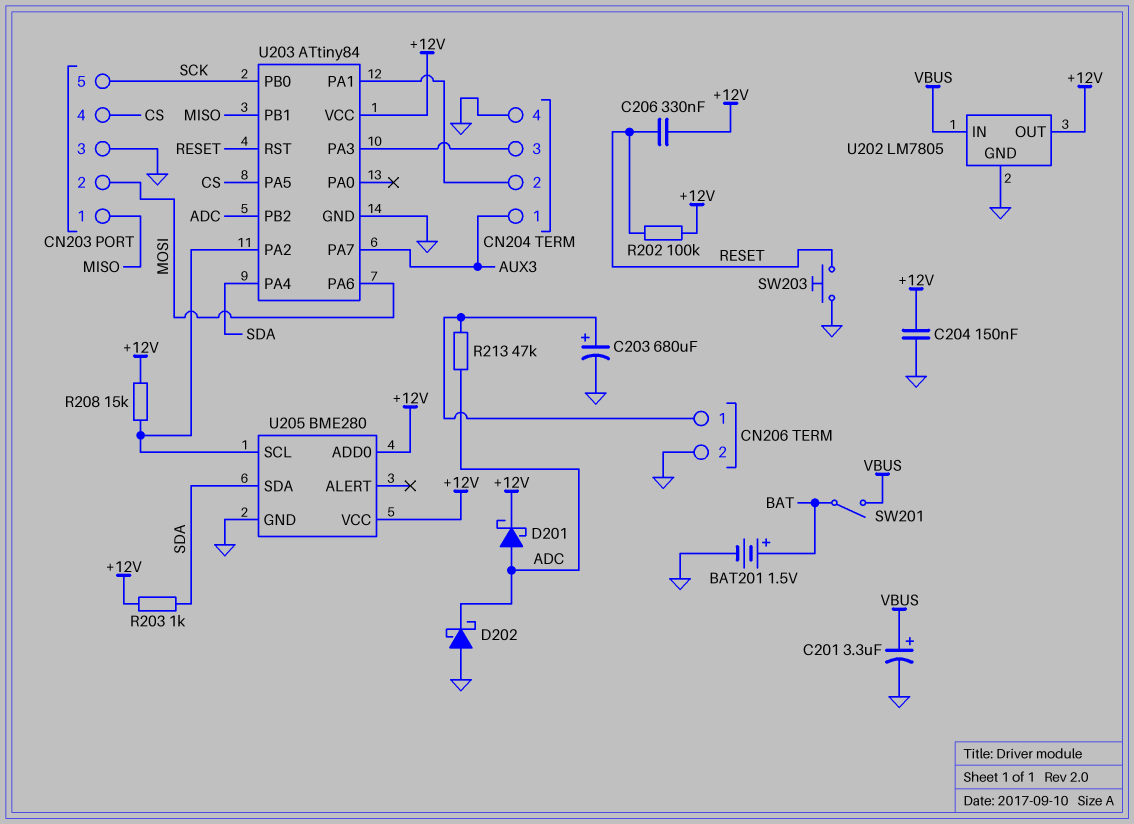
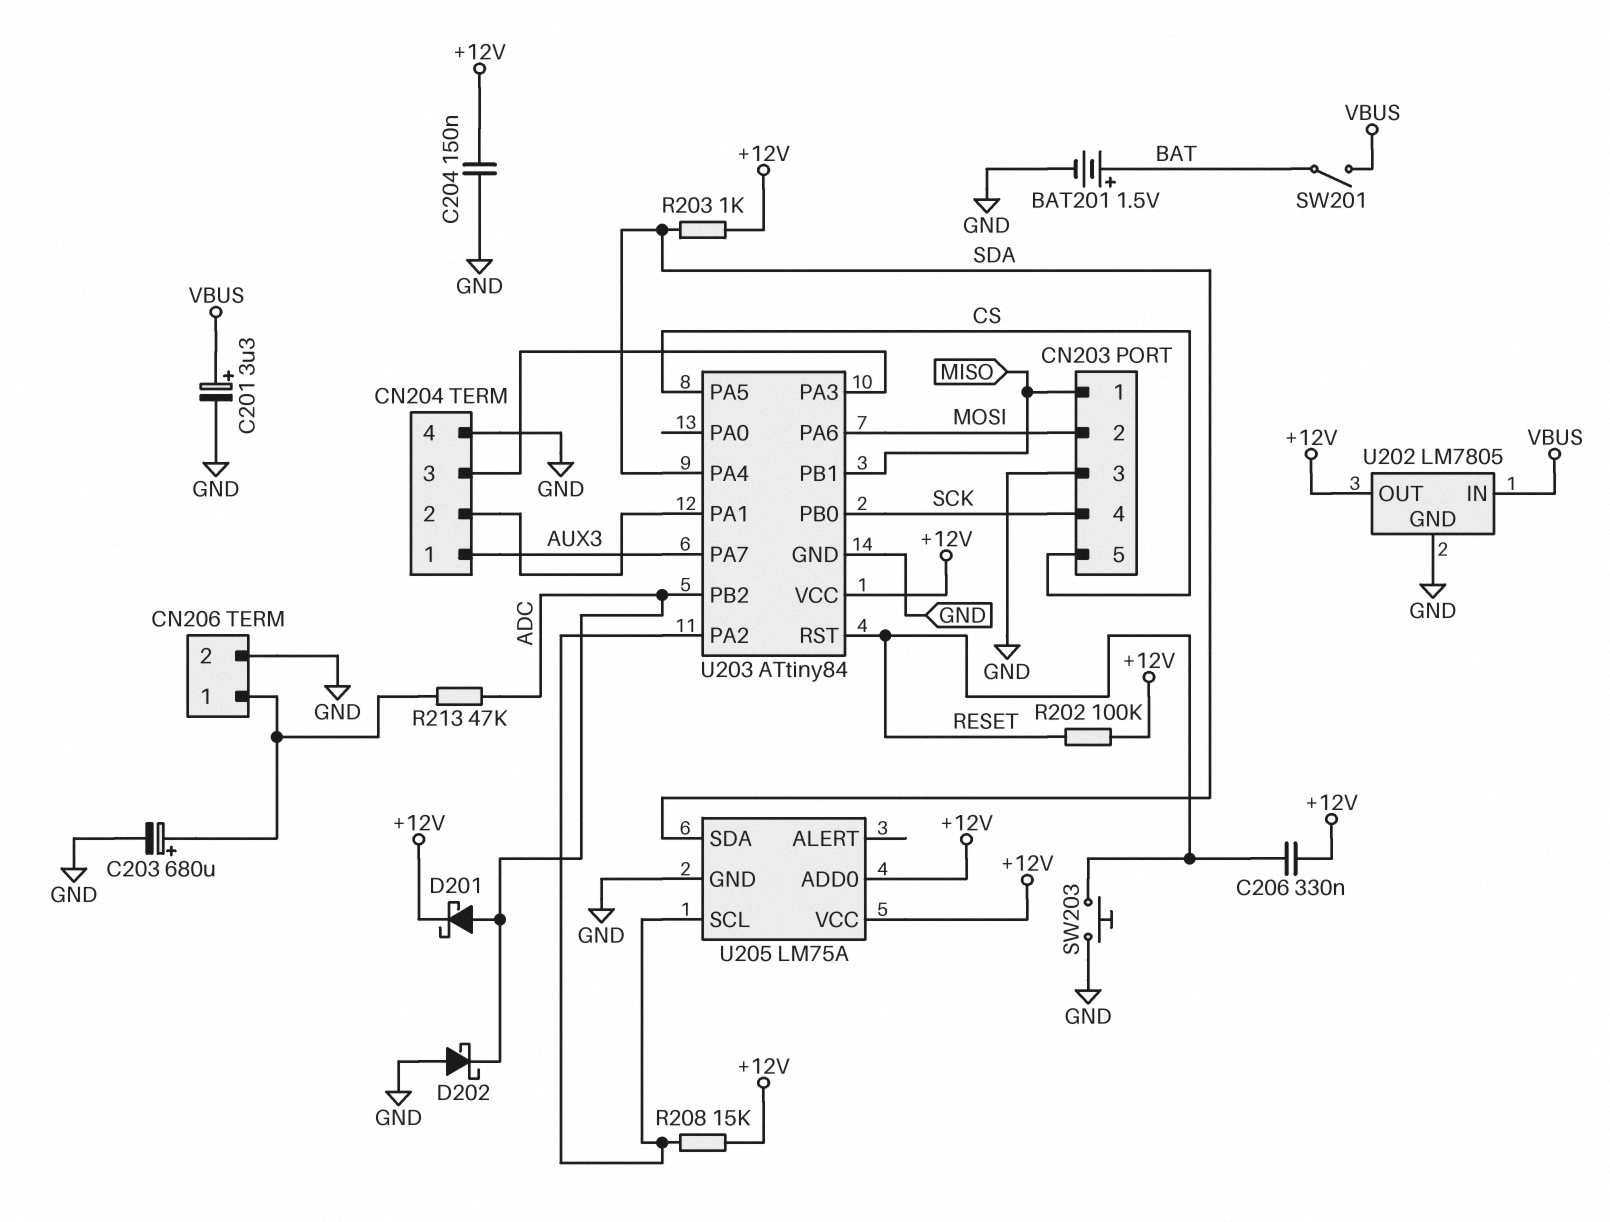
CN203 pin 4: CS -> SCK
CN203 pin 5: SCK -> CS
U205: BME280 -> LM75A

